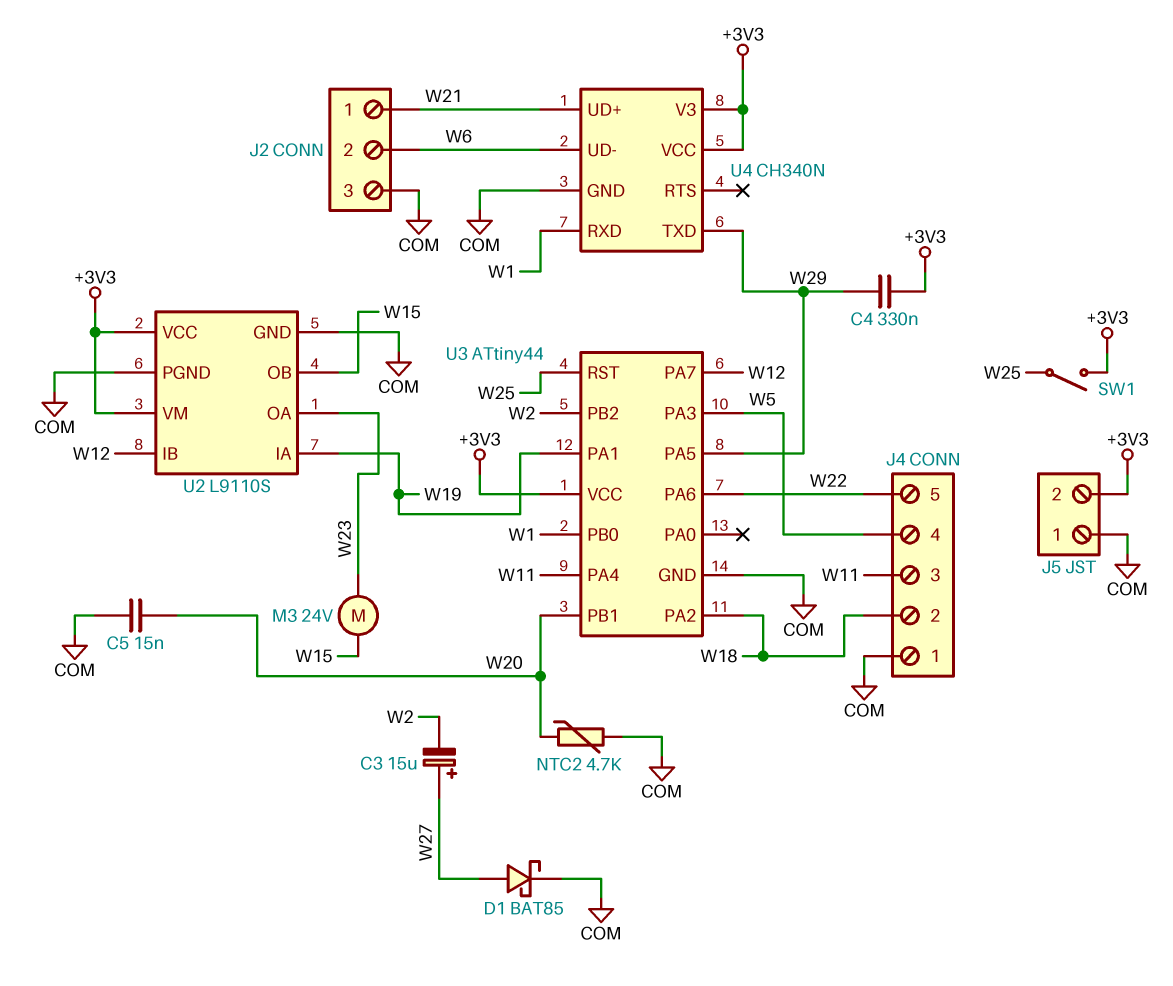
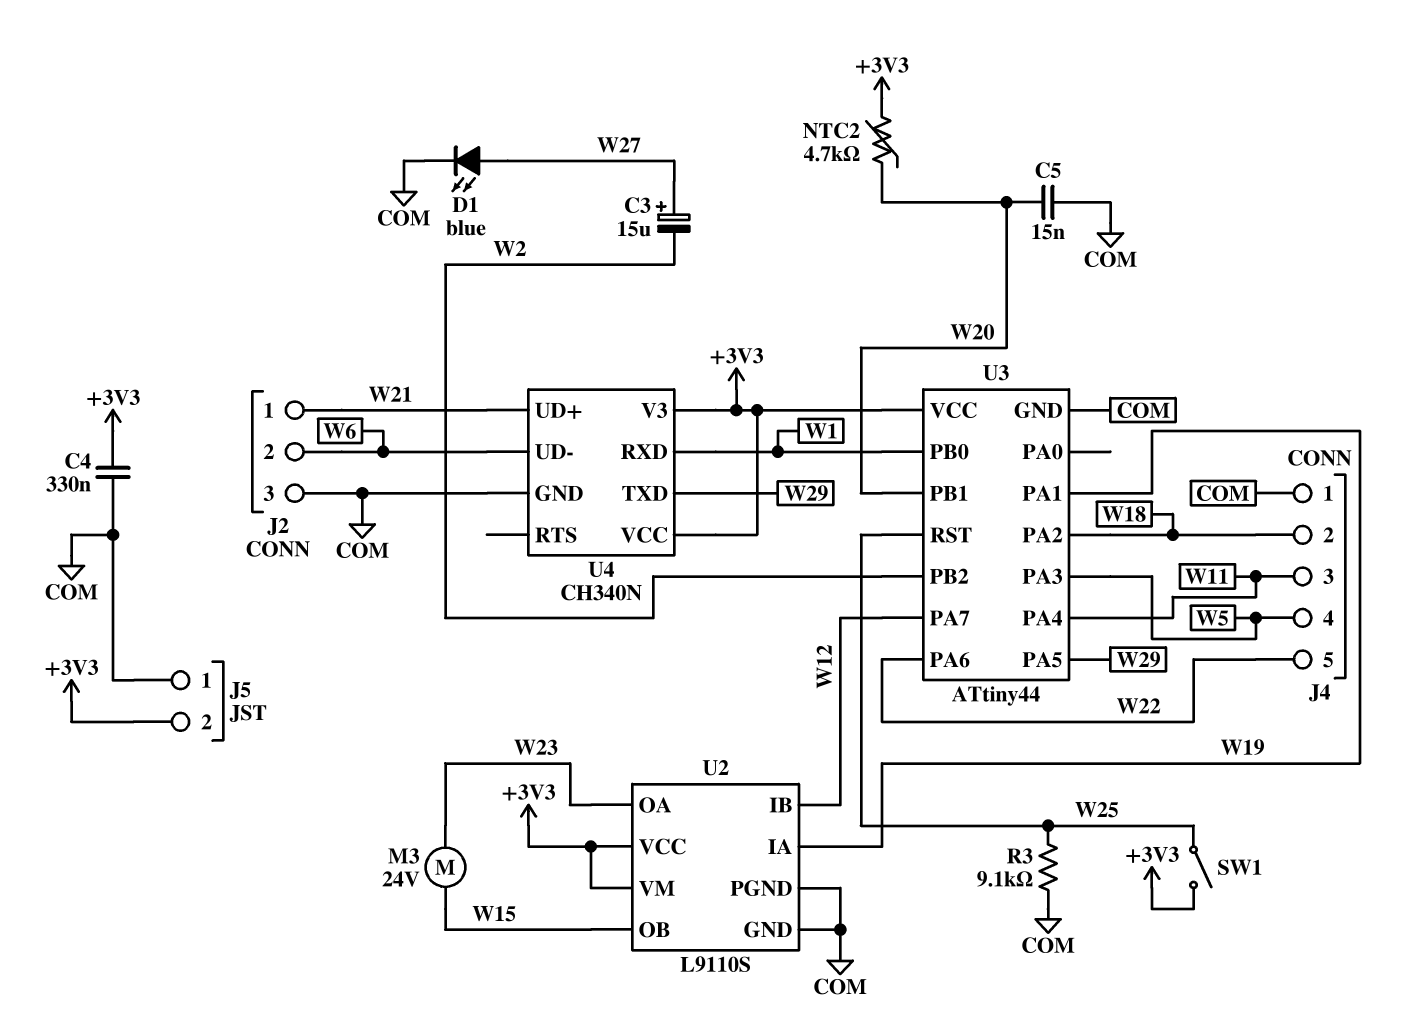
C4: 330nF (+3V3, W29) -> 330nF (+3V3, COM)
D1: schottky BAT85 (A W27, K COM) -> LED blue (A W27, K COM)
NTC2: 4.7k (COM, W20) -> 4.7k (+3V3, W20)
R3: none -> 9.1k (COM, W25)

